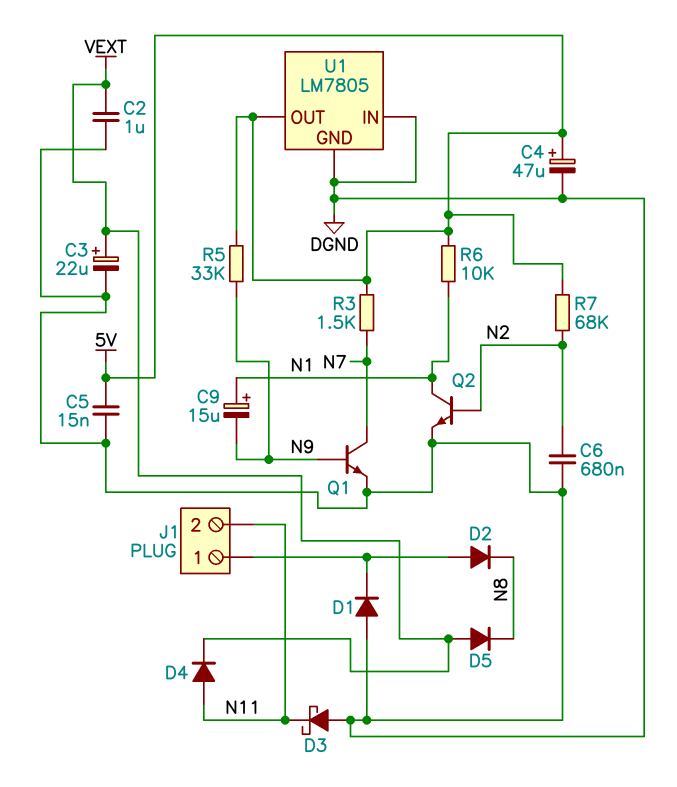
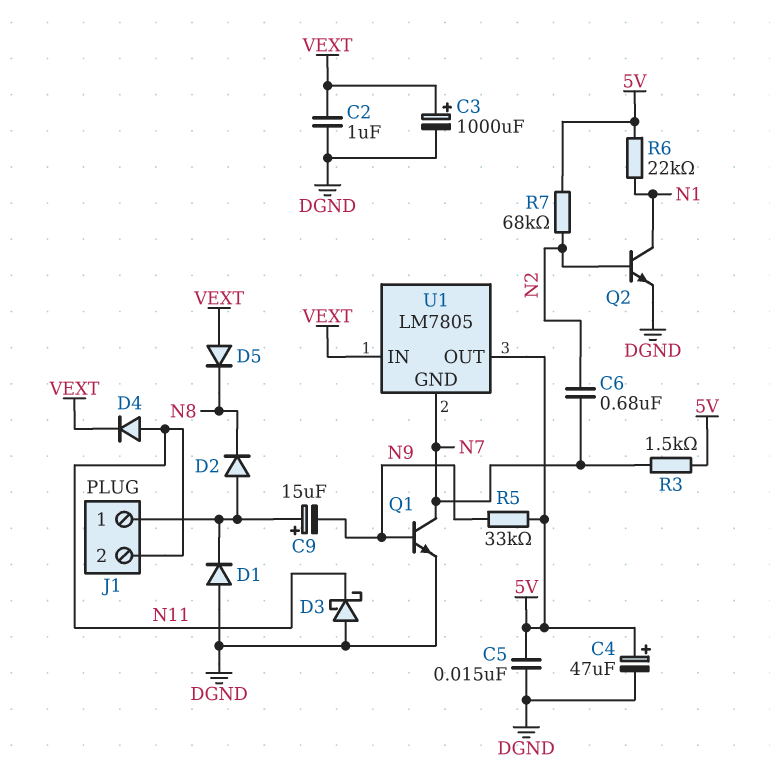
C3: 22uF (plus VEXT, minus DGND) -> 1000uF (plus VEXT, minus DGND)
C6: 680nF (DGND, N2) -> 680nF (N2, N7)
C9: 15uF (plus N1, minus N9) -> 15uF (plus J1/1, minus N9)
R6: 10k (5V, N1) -> 22k (5V, N1)
U1 pin GND: DGND -> N7
U1 pin IN: DGND -> VEXT

